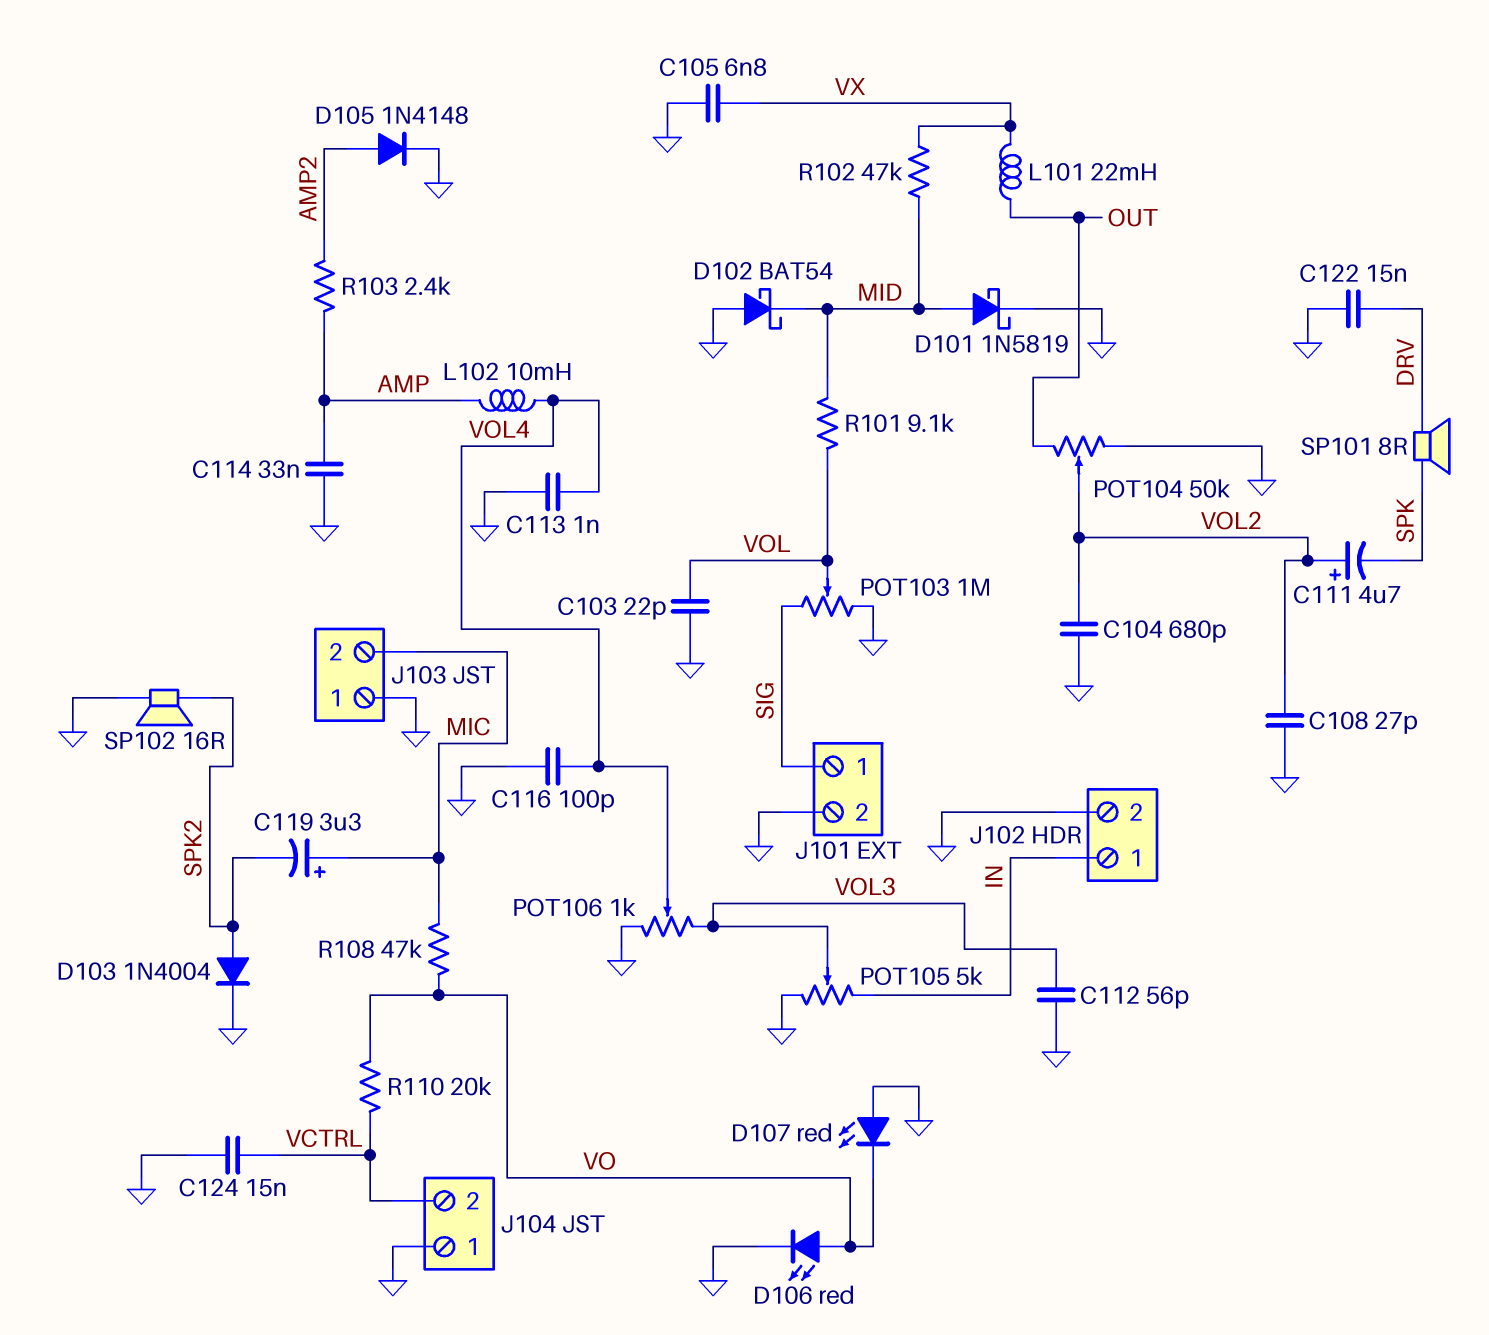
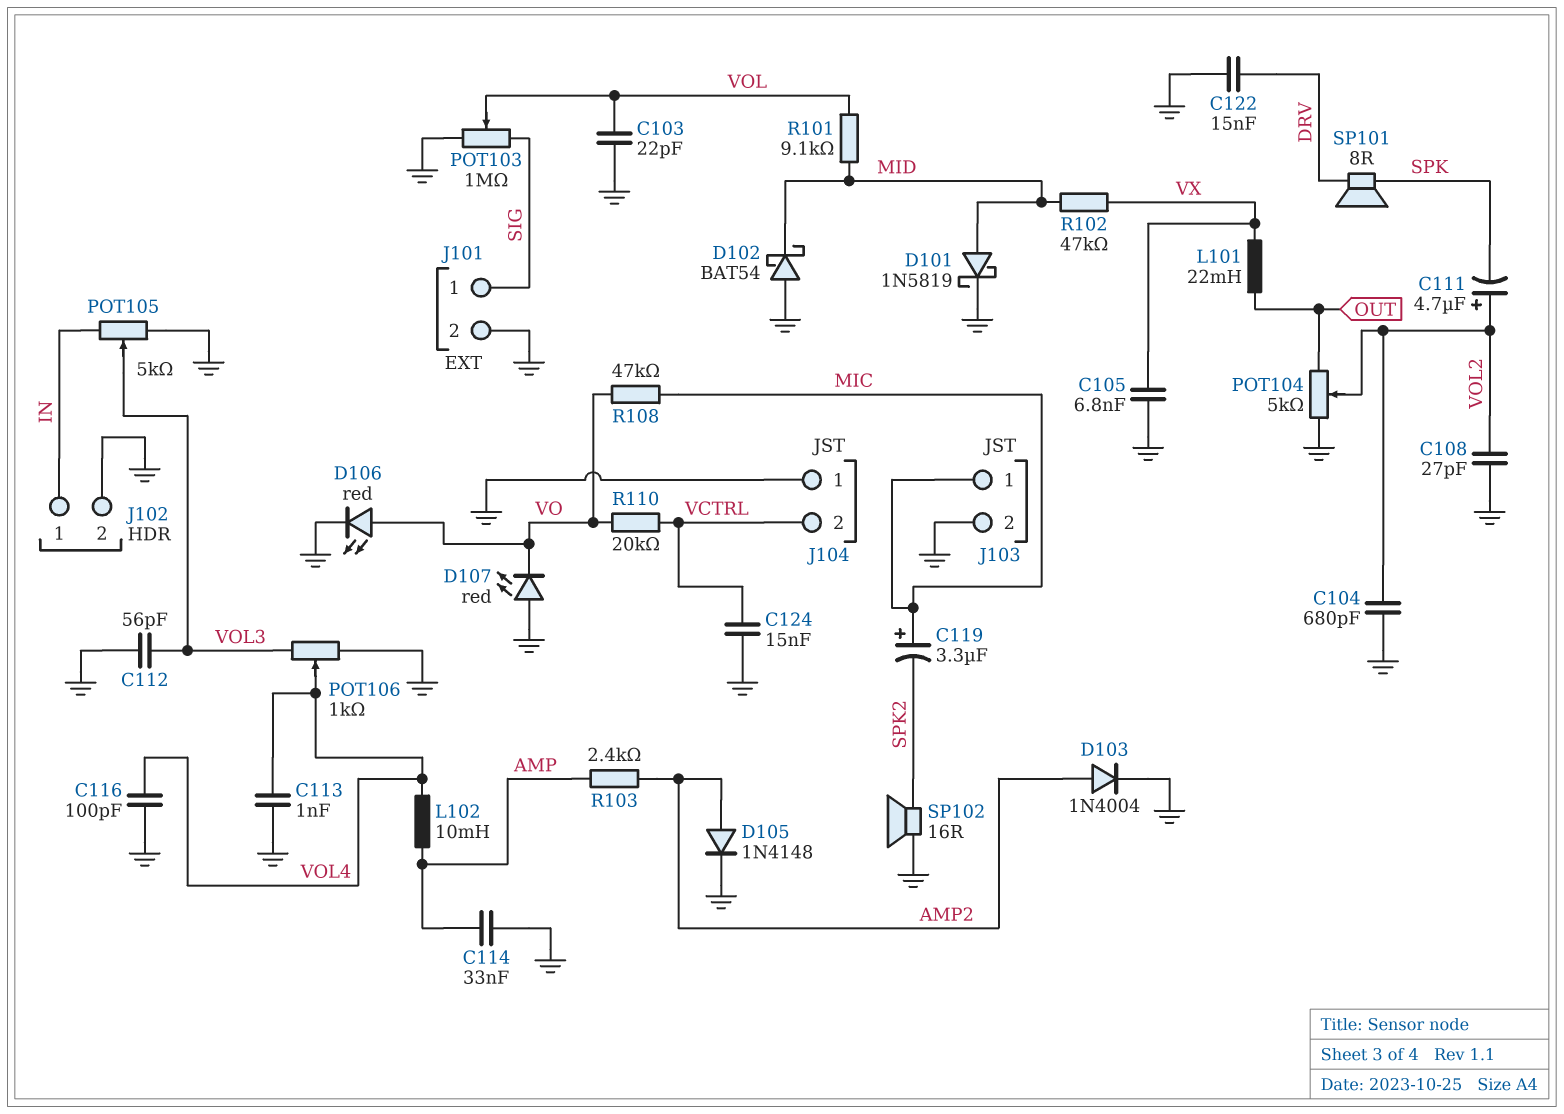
D103: diode 1N4004 (A SPK2, K GND) -> diode 1N4004 (A AMP2, K GND)
J103 pin 1: GND -> MIC
J103 pin 2: MIC -> GND
POT104: 50k (GND, OUT, wiper VOL2) -> 5k (GND, OUT, wiper VOL2)

